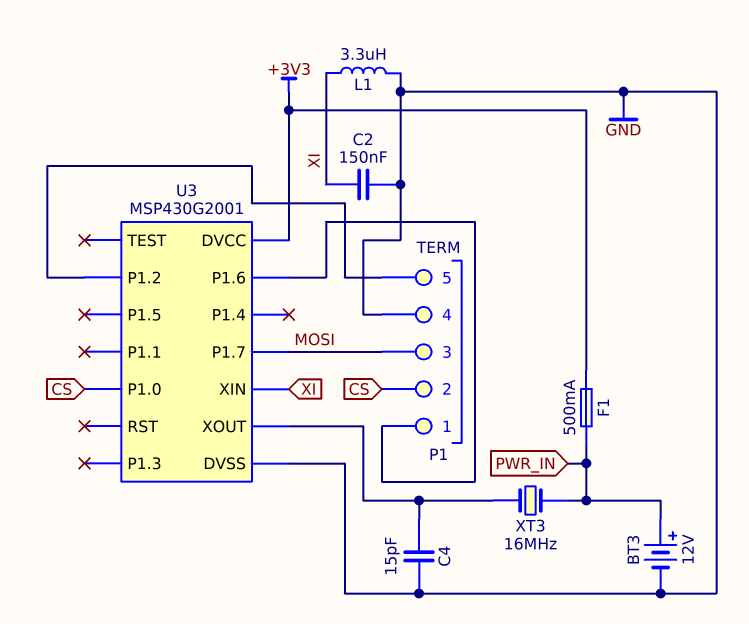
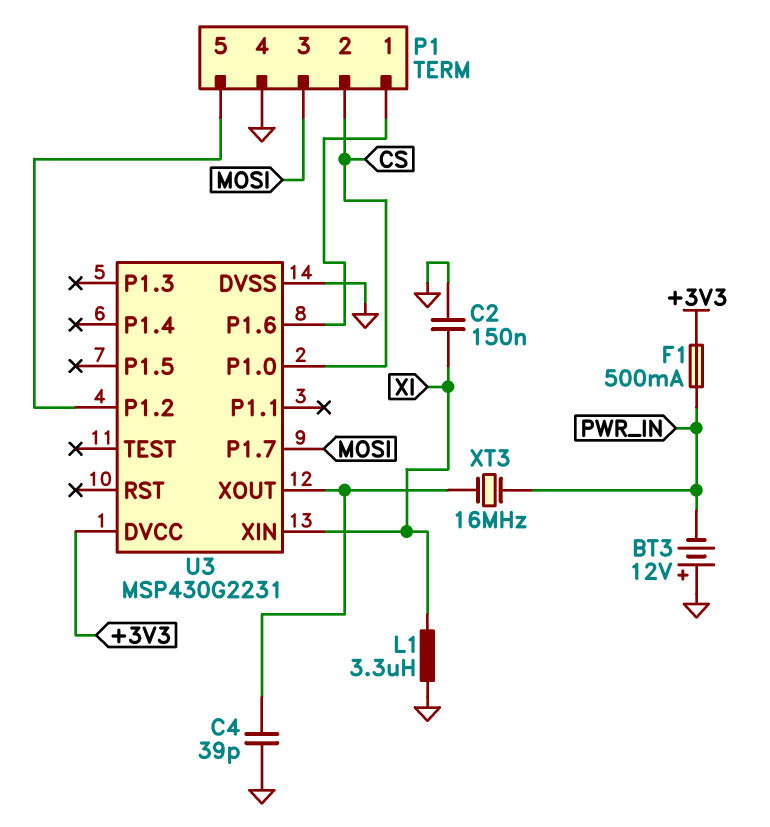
BT3: 12V (plus PWR_IN, minus GND) -> 12V (plus GND, minus PWR_IN)
C4: 15pF (GND, U3/XOUT) -> 39pF (GND, U3/XOUT)
U3: MSP430G2001 -> MSP430G2231

